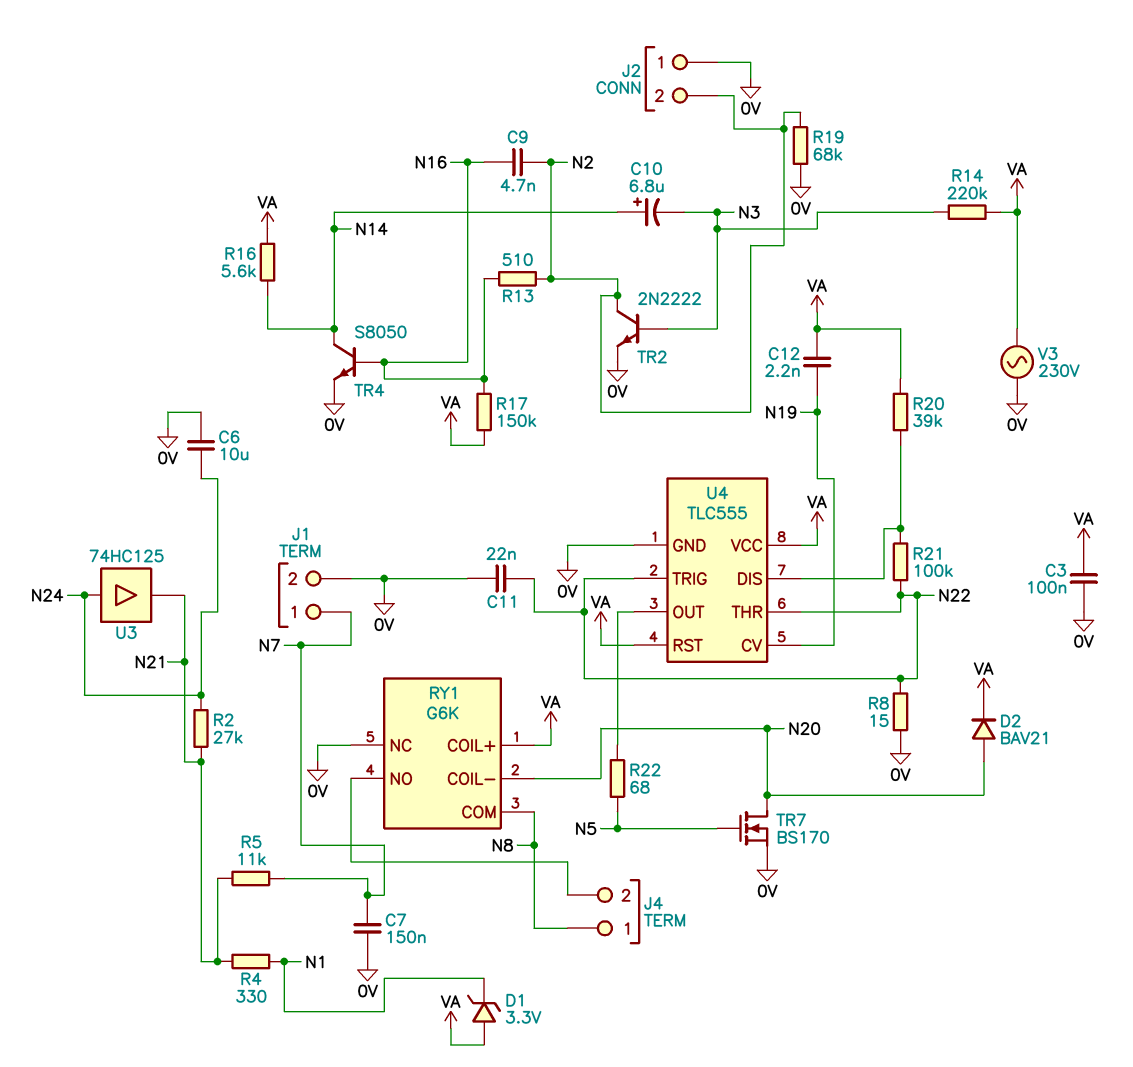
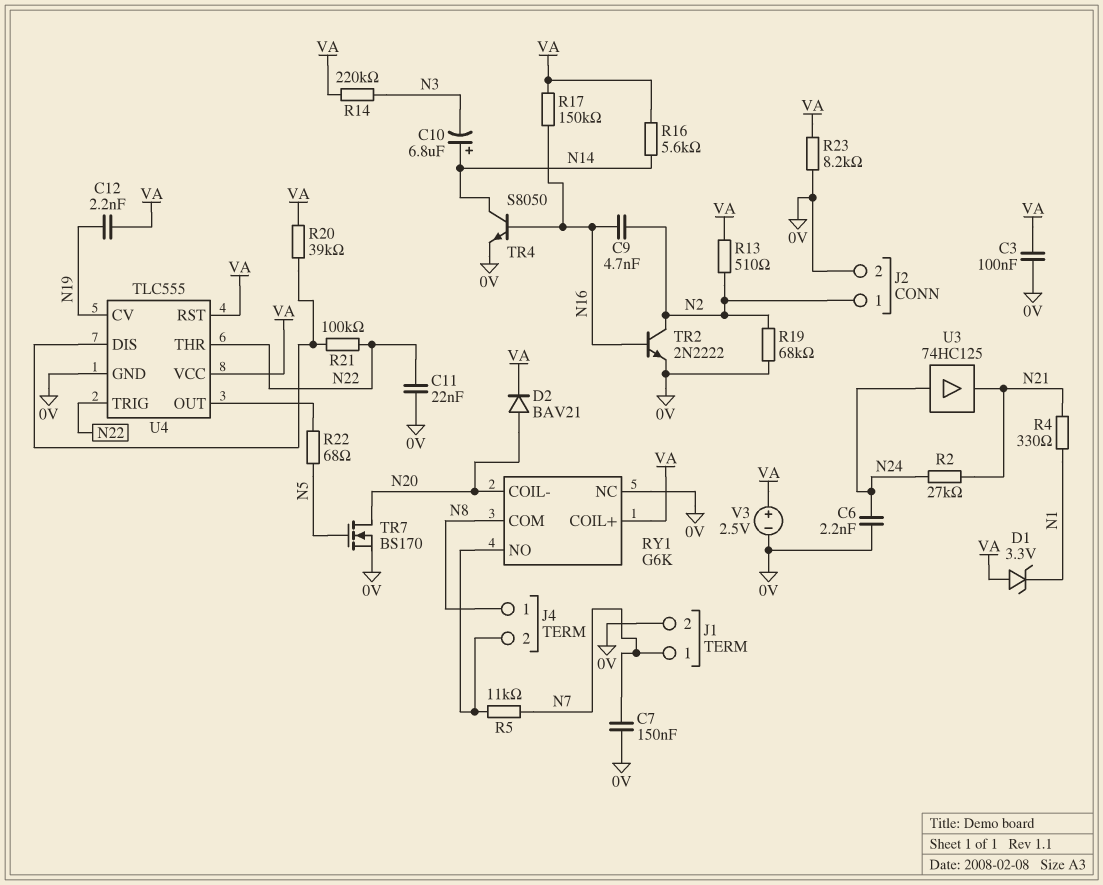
C6: 10uF (0V, N24) -> 2.2nF (0V, N24)
J2 pin 1: 0V -> N2
J2 pin 2: N2 -> 0V
R5: 11k (N7, N21) -> 11k (J4/2, N7)
R8: 15 (0V, N22) -> none
R13: 510 (N2, N16) -> 510 (N2, VA)
R23: none -> 8.2k (0V, VA)
TR2: NPN 2N2222 (B N3, C N2, E 0V) -> NPN 2N2222 (B N16, C N2, E 0V)
V3: AC 230V (0V, VA) -> 2.5V (plus VA, minus 0V)

